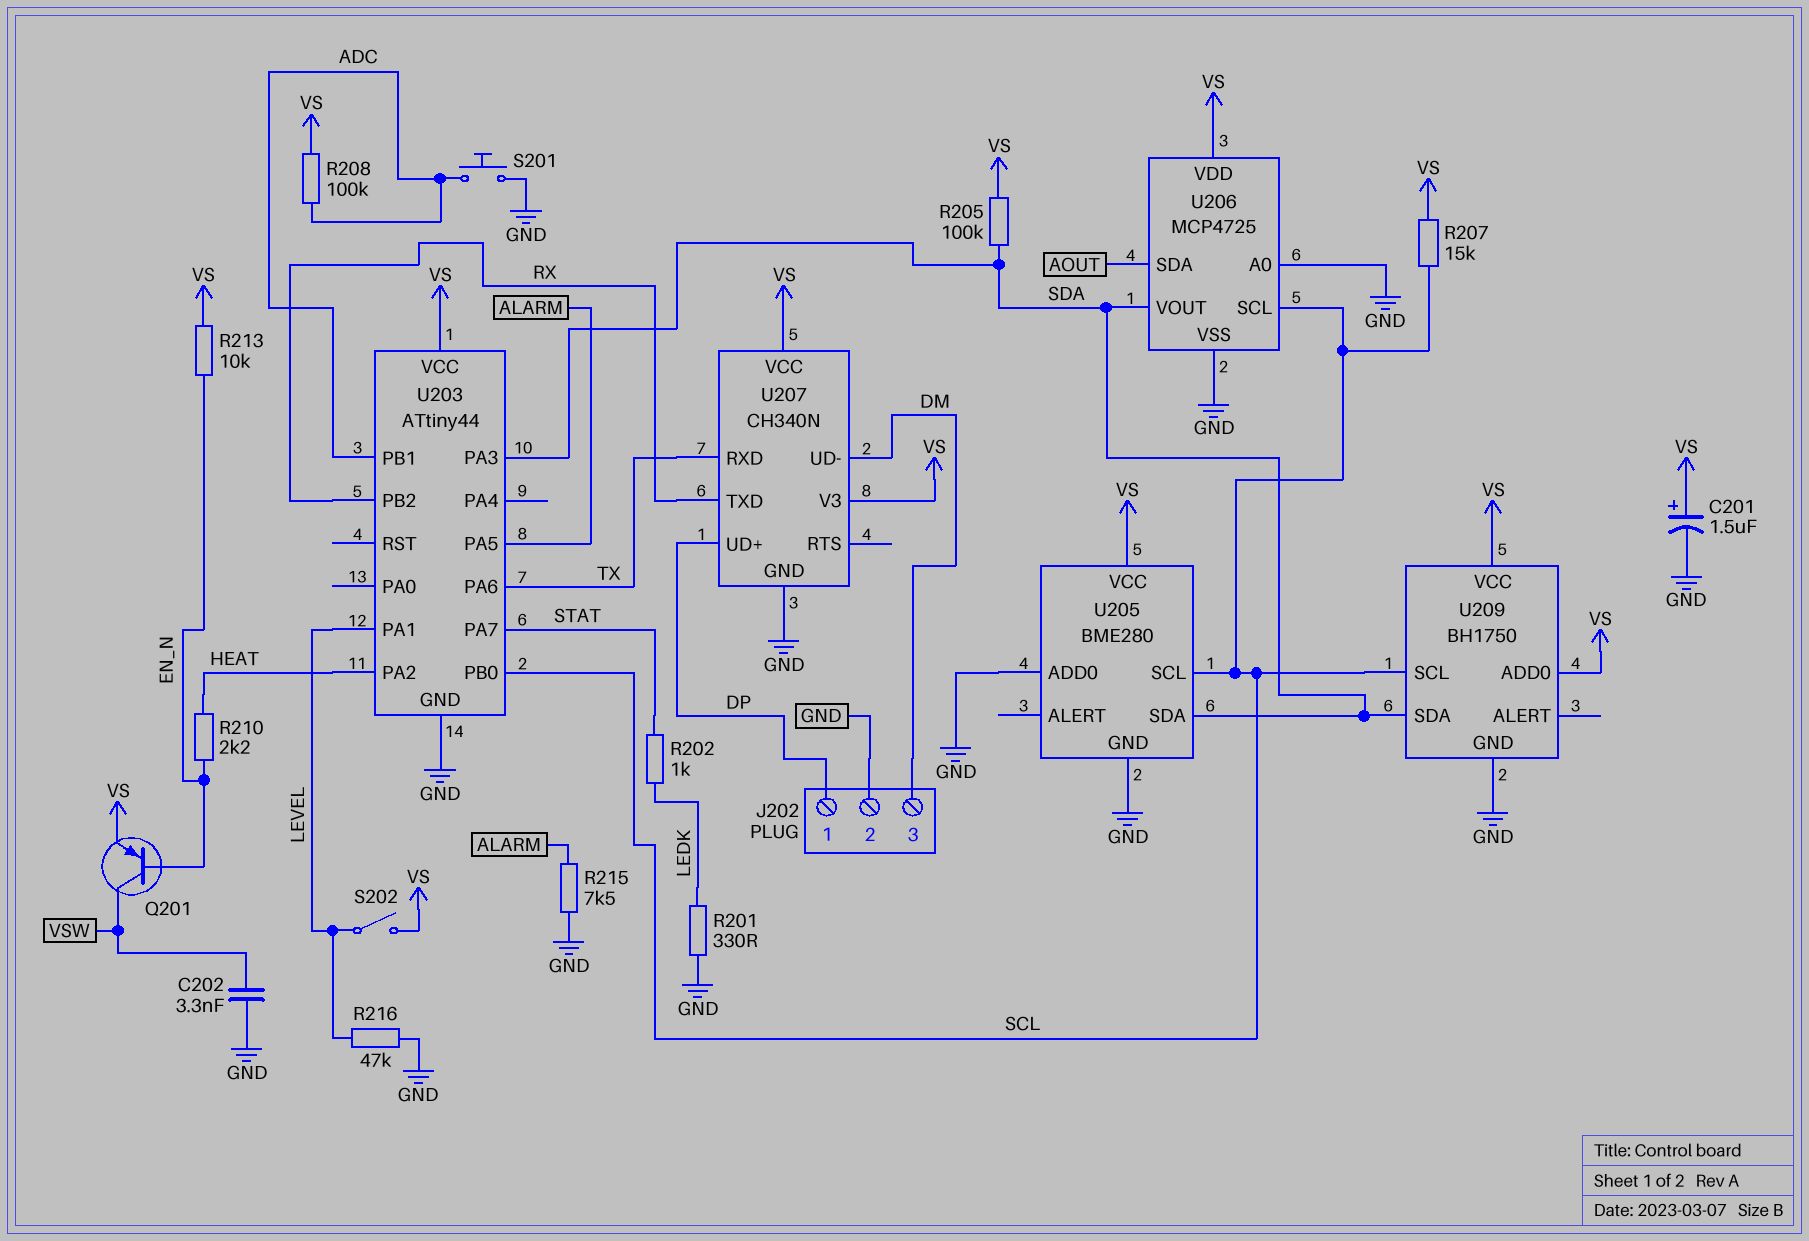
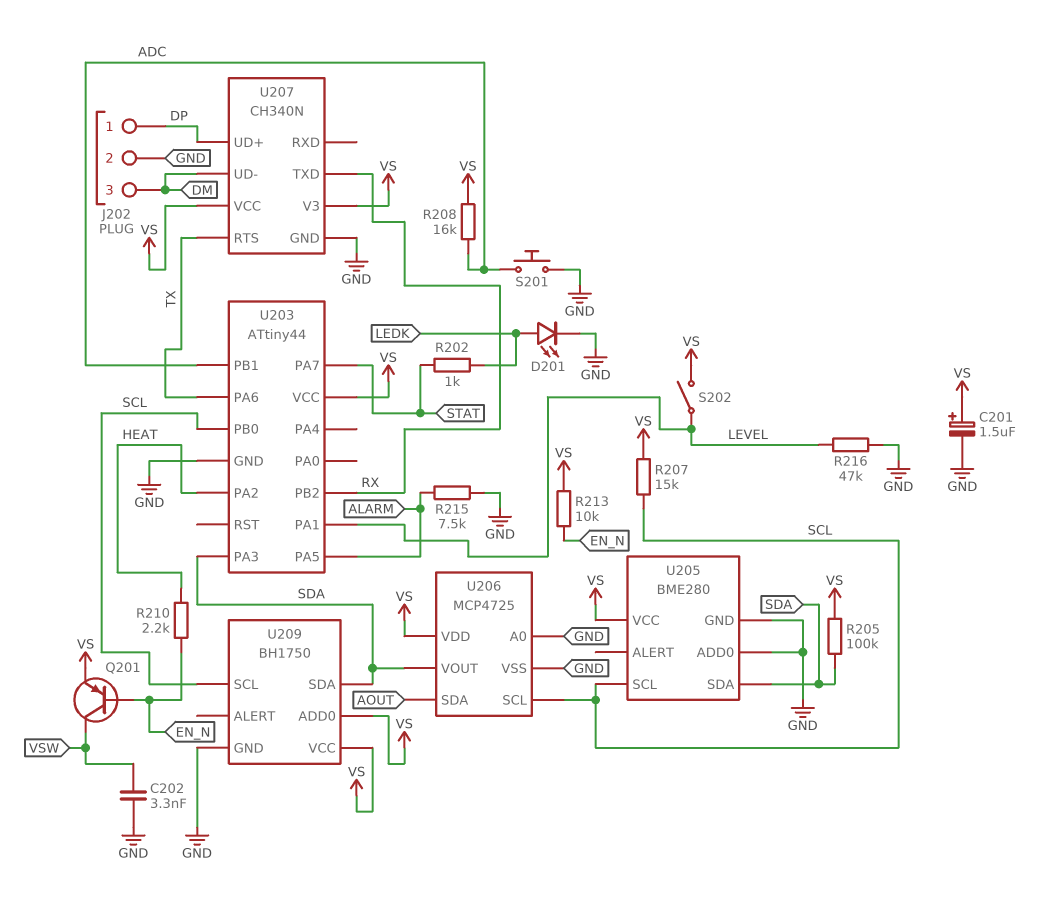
D201: none -> LED (A LEDK, K GND)
R201: 330 (GND, LEDK) -> none
R208: 100k (ADC, VS) -> 16k (ADC, VS)
U207 pin RTS: none -> TX
U207 pin RXD: TX -> none

